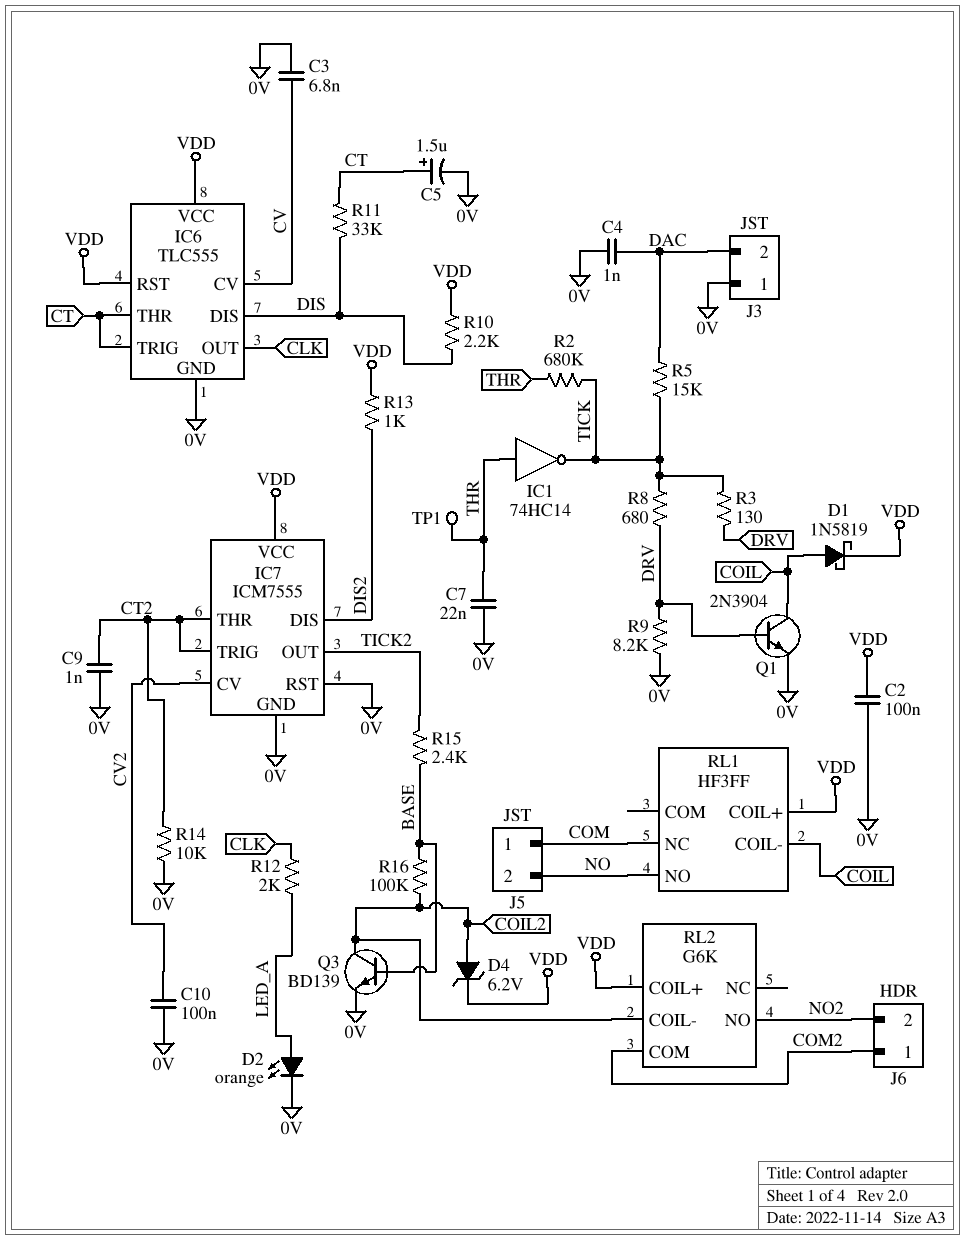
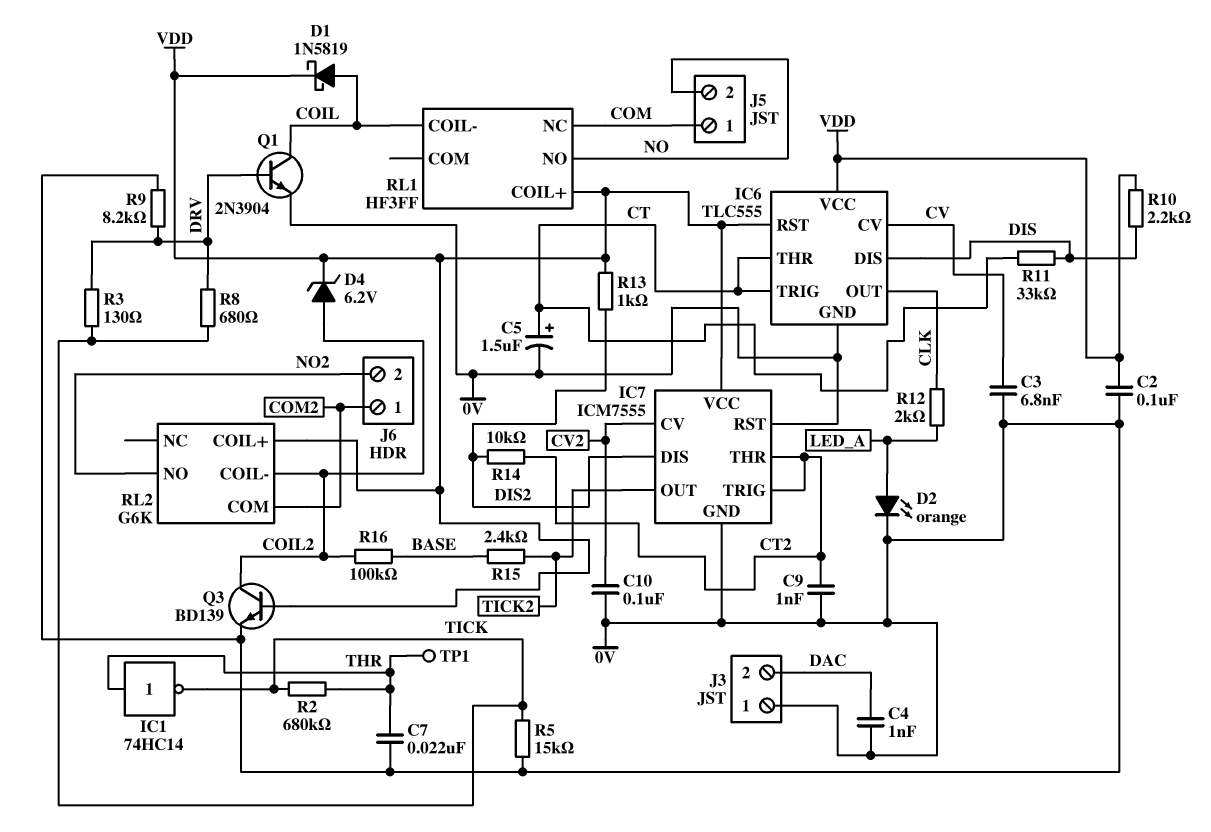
Q3: NPN BD139 (B BASE, C COIL2, E 0V) -> NPN BD139 (B VDD, C COIL2, E 0V)
R5: 15k (DAC, TICK) -> 15k (0V, TICK)
R14: 10k (0V, CT2) -> 10k (CT2, DIS2)

